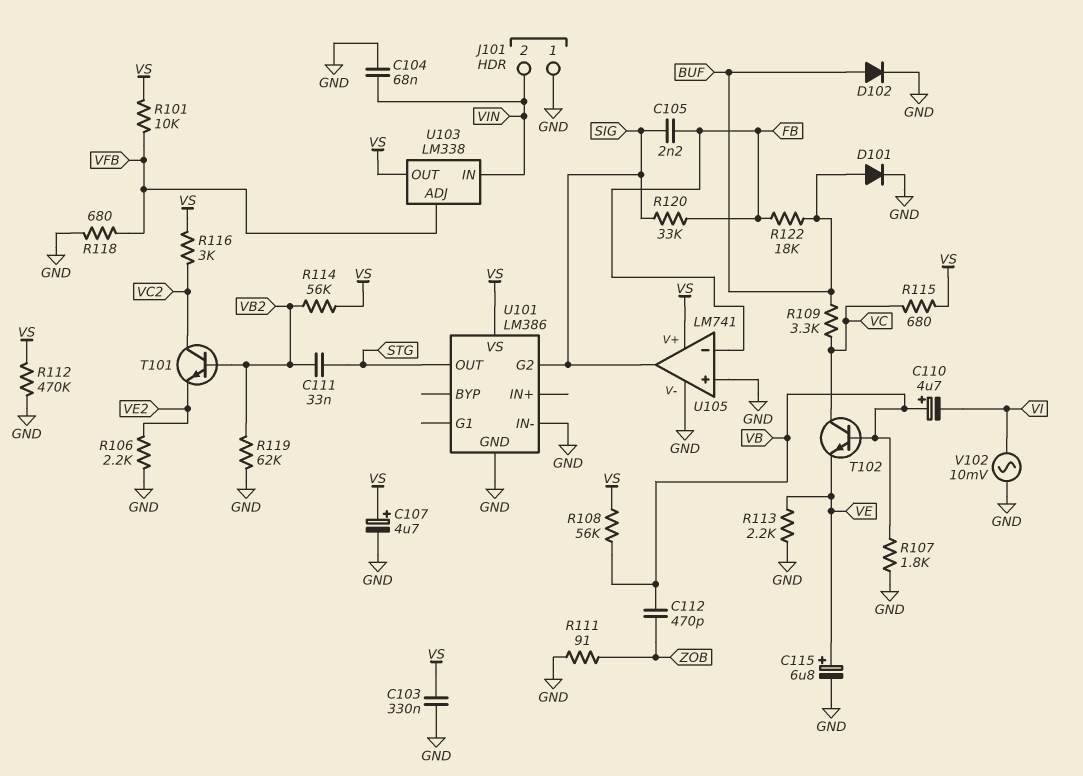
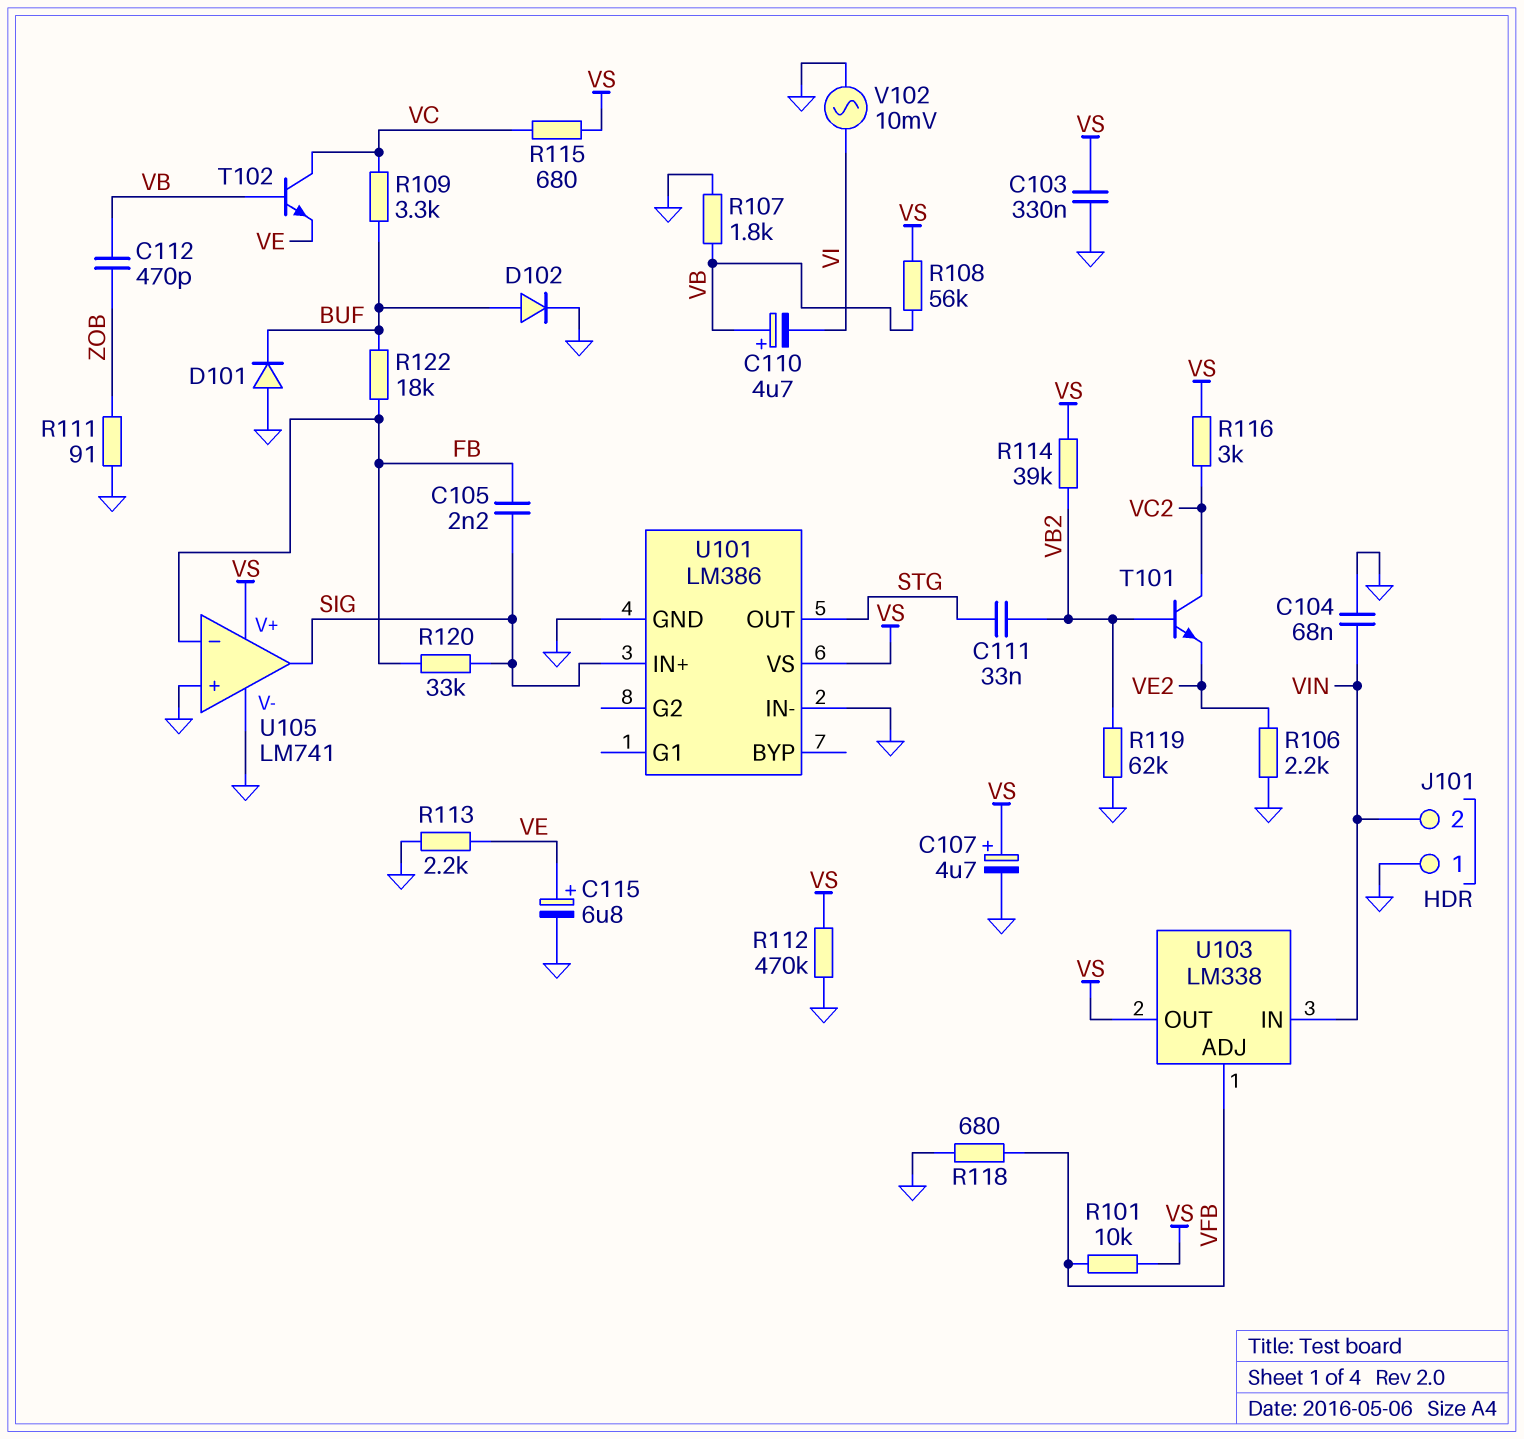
D101: diode (A BUF, K GND) -> diode (A GND, K BUF)
R114: 56k (VB2, VS) -> 39k (VB2, VS)
U101 pin G2: SIG -> none
U101 pin IN+: none -> SIG

